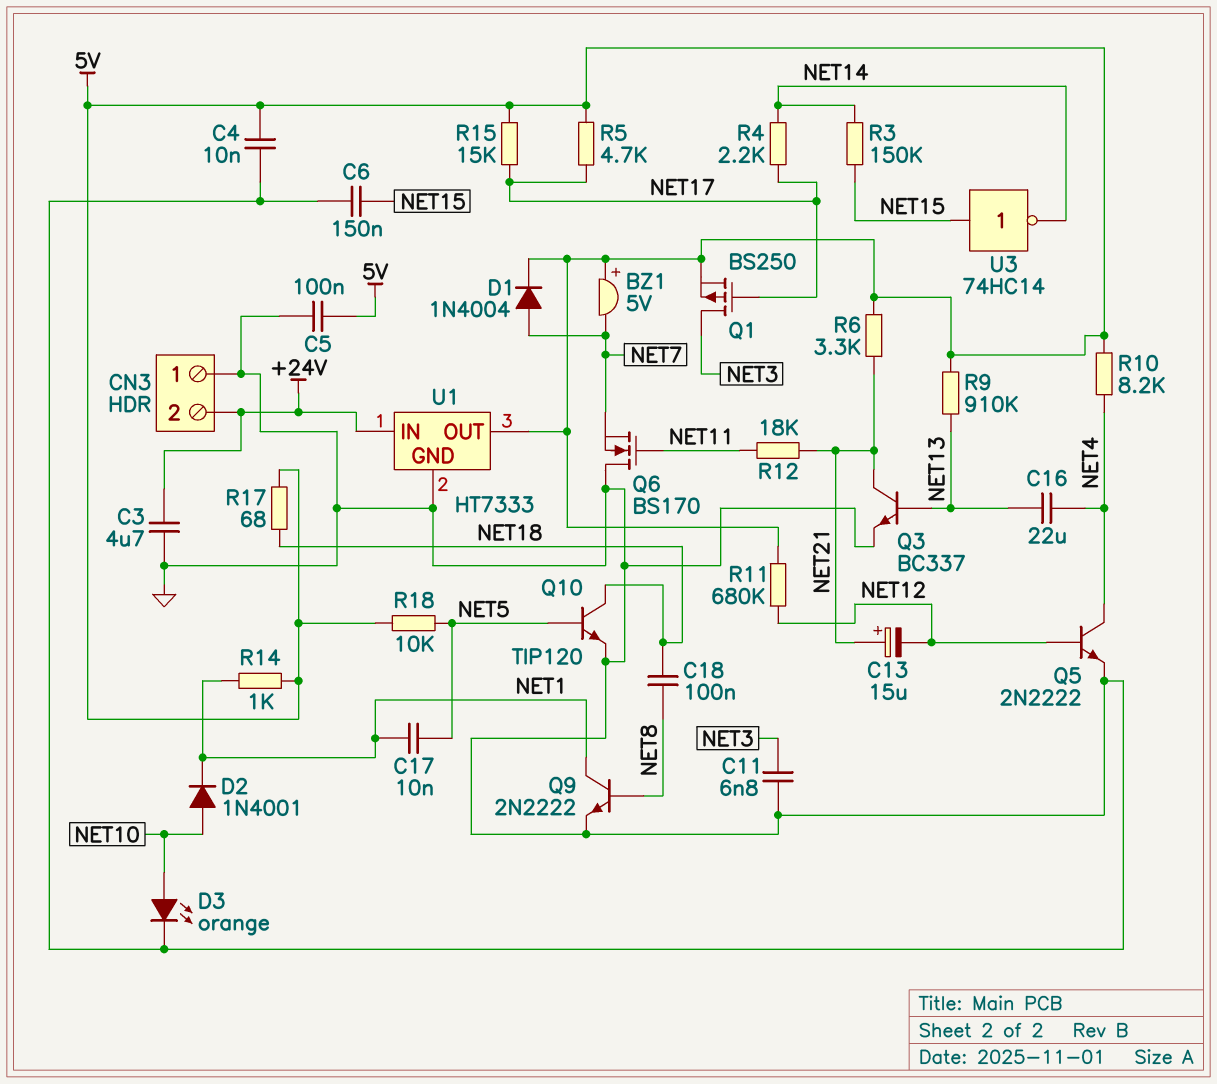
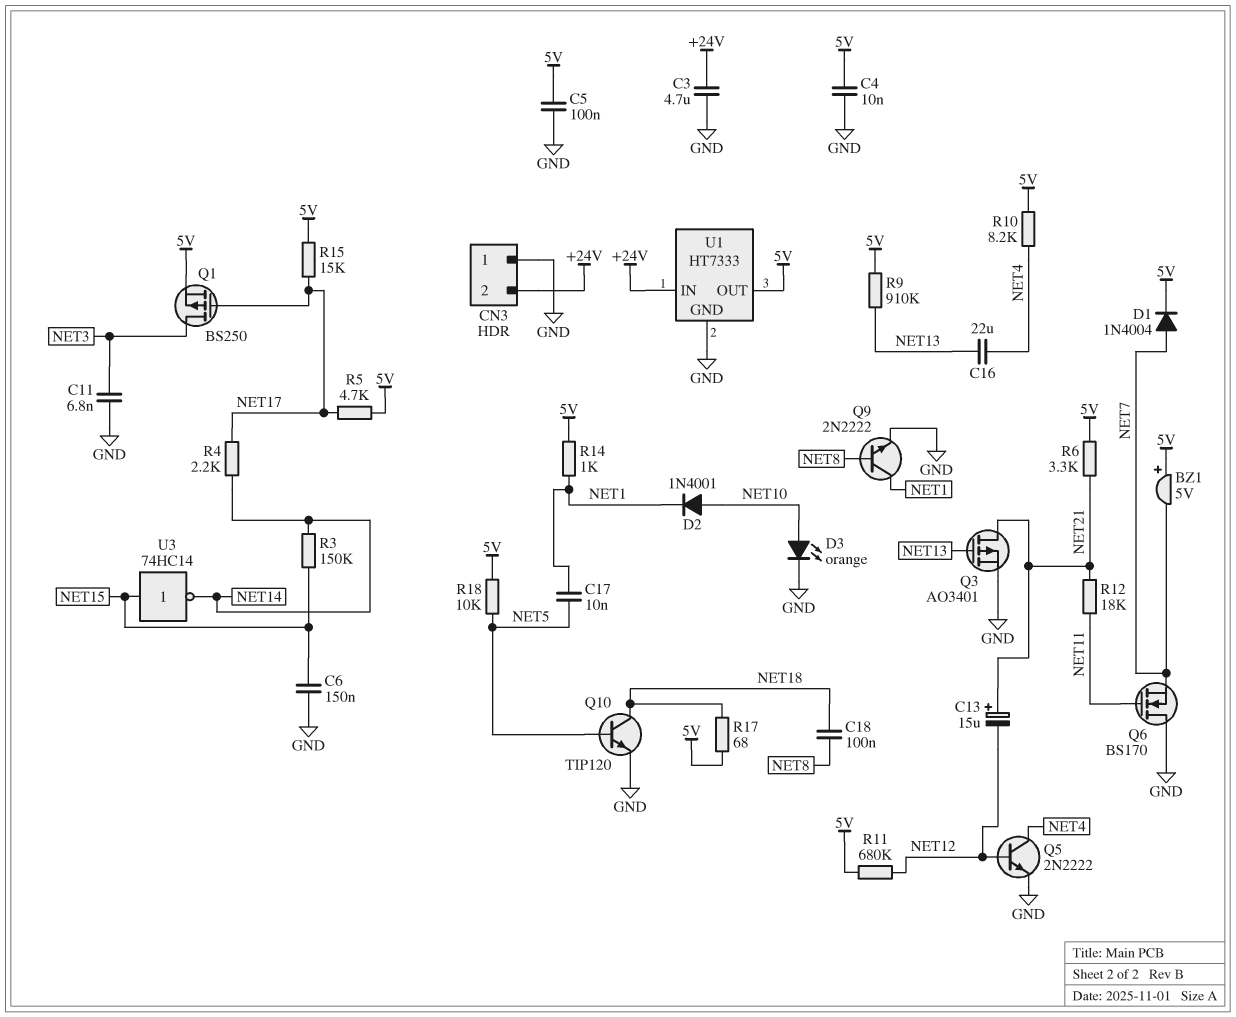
Q3: NPN BC337 (B NET13, C NET21, E GND) -> PMOS AO3401 (G NET13, D NET21, S GND)

